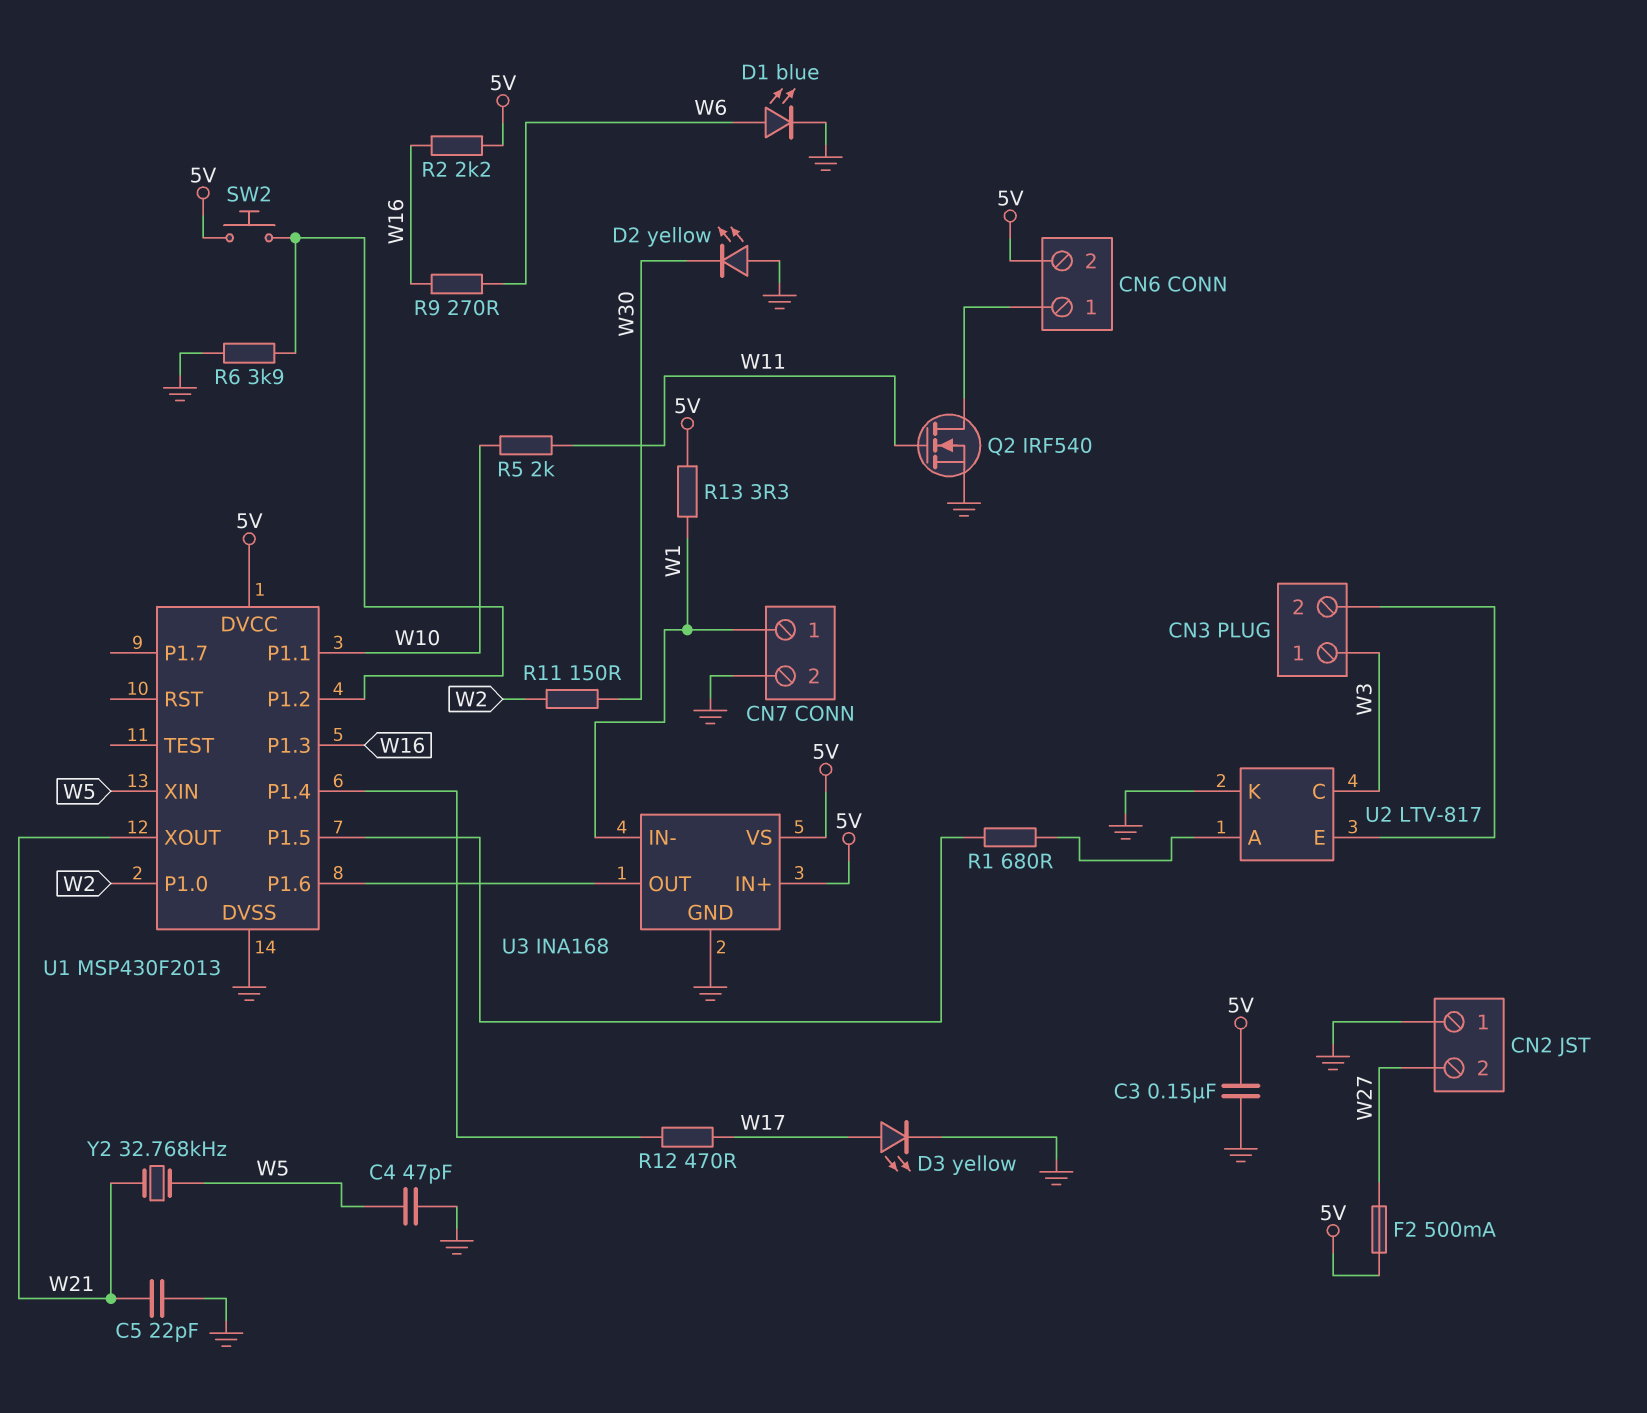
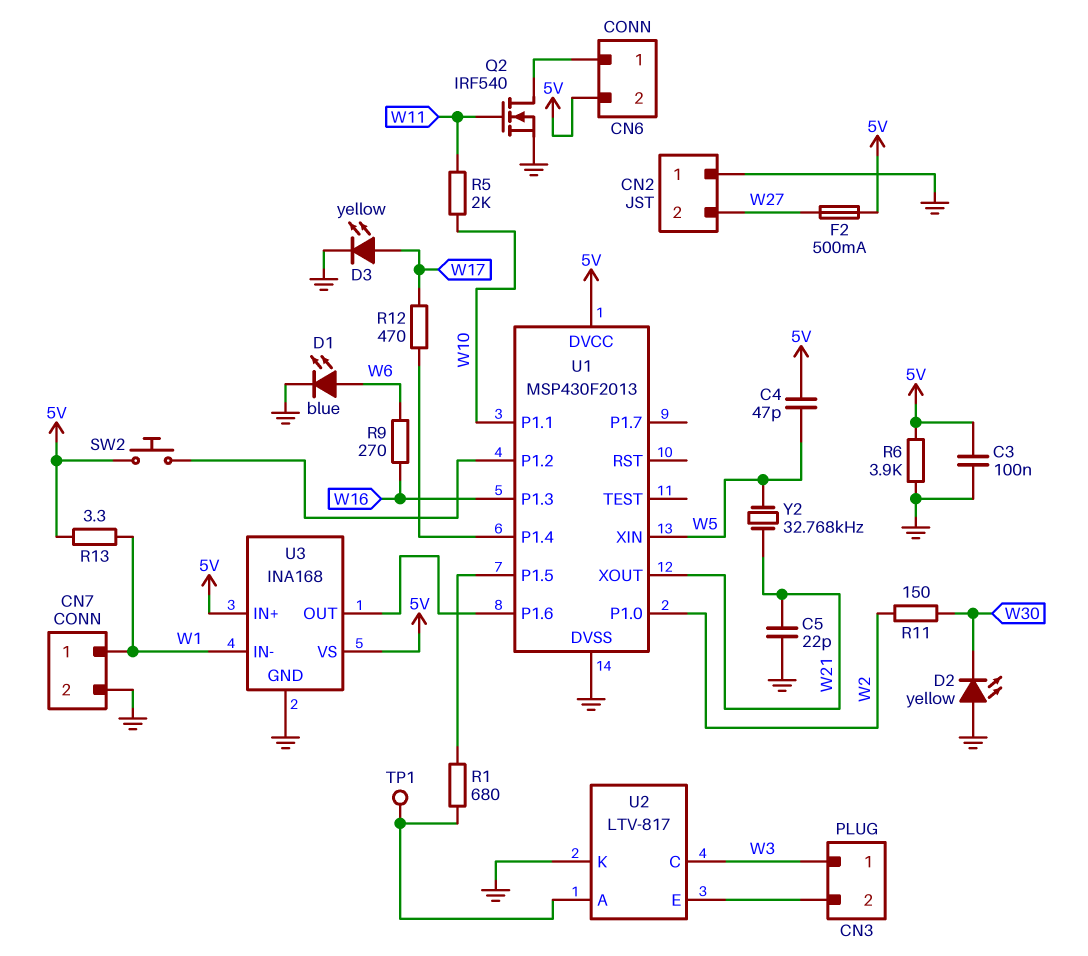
C3: 150nF (5V, GND) -> 100nF (5V, GND)
C4: 47pF (GND, W5) -> 47pF (5V, W5)
R2: 2.2k (5V, W16) -> none
R6: 3.9k (GND, U1/P1.2) -> 3.9k (5V, GND)
TP1: none -> test point (U2/A)

